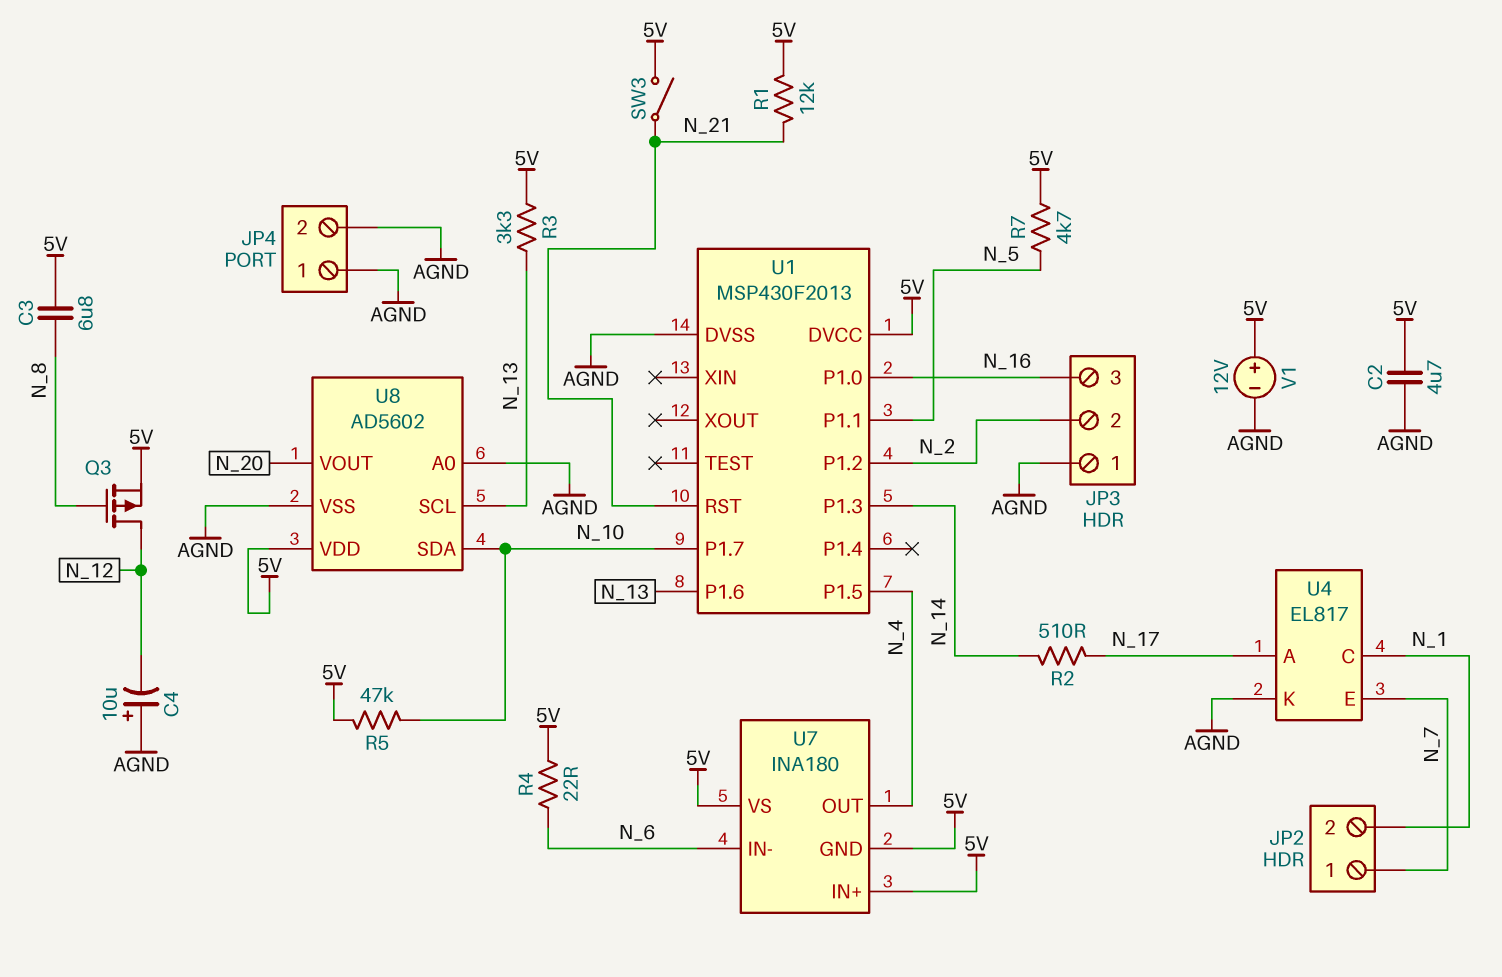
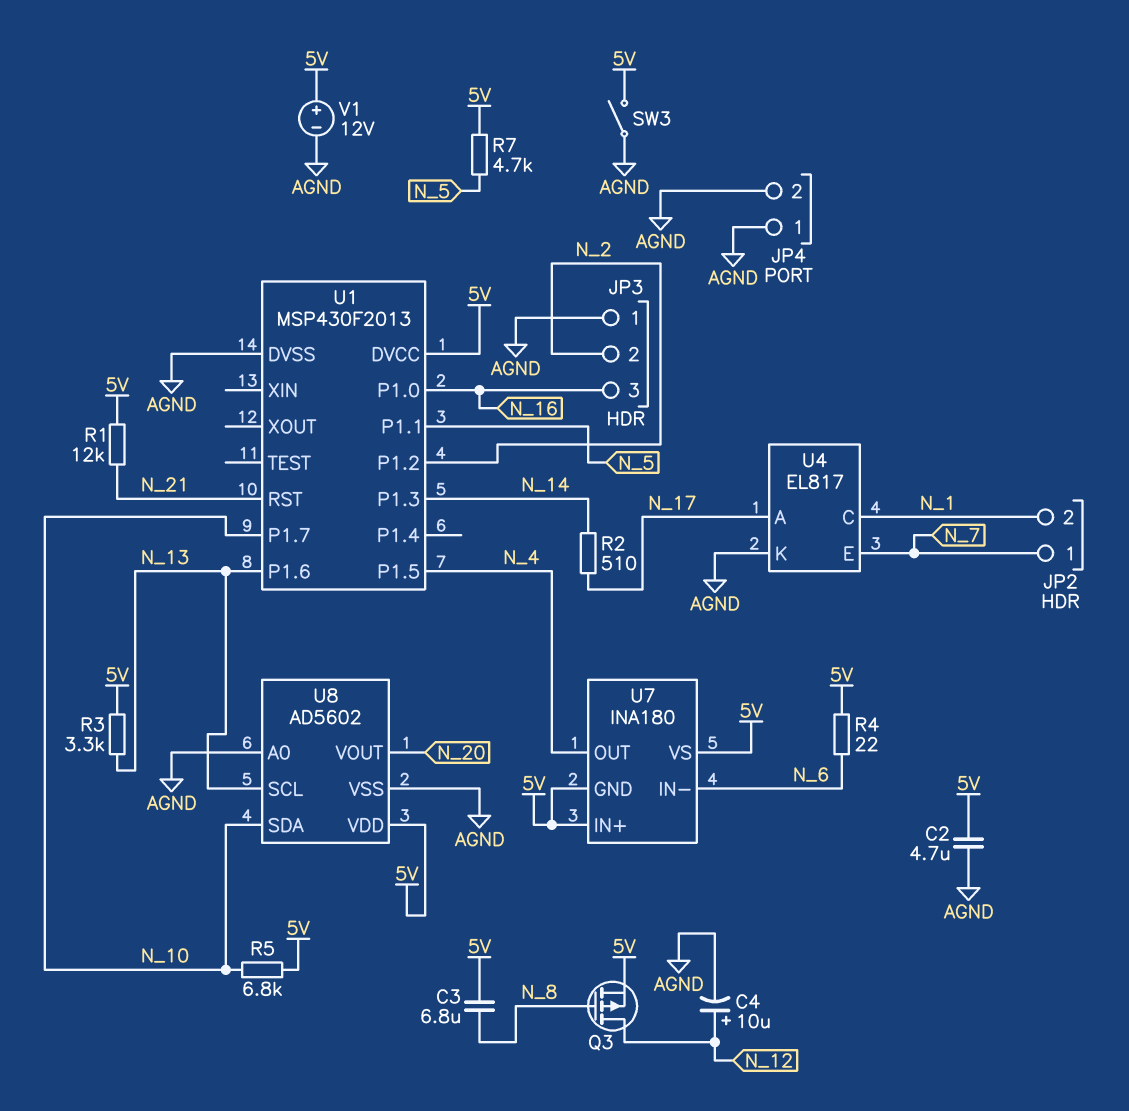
C4: 10uF (plus AGND, minus N_12) -> 10uF (plus N_12, minus AGND)
R5: 47k (5V, N_10) -> 6.8k (5V, N_10)
SW3: switch (5V, N_21) -> switch (5V, AGND)

